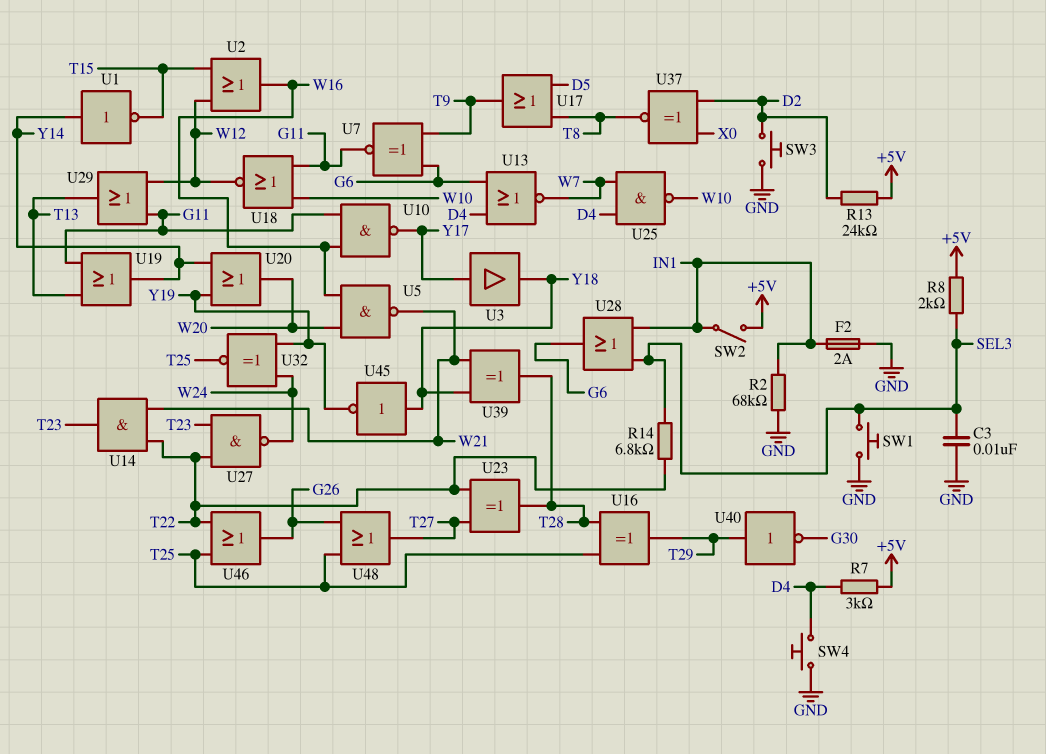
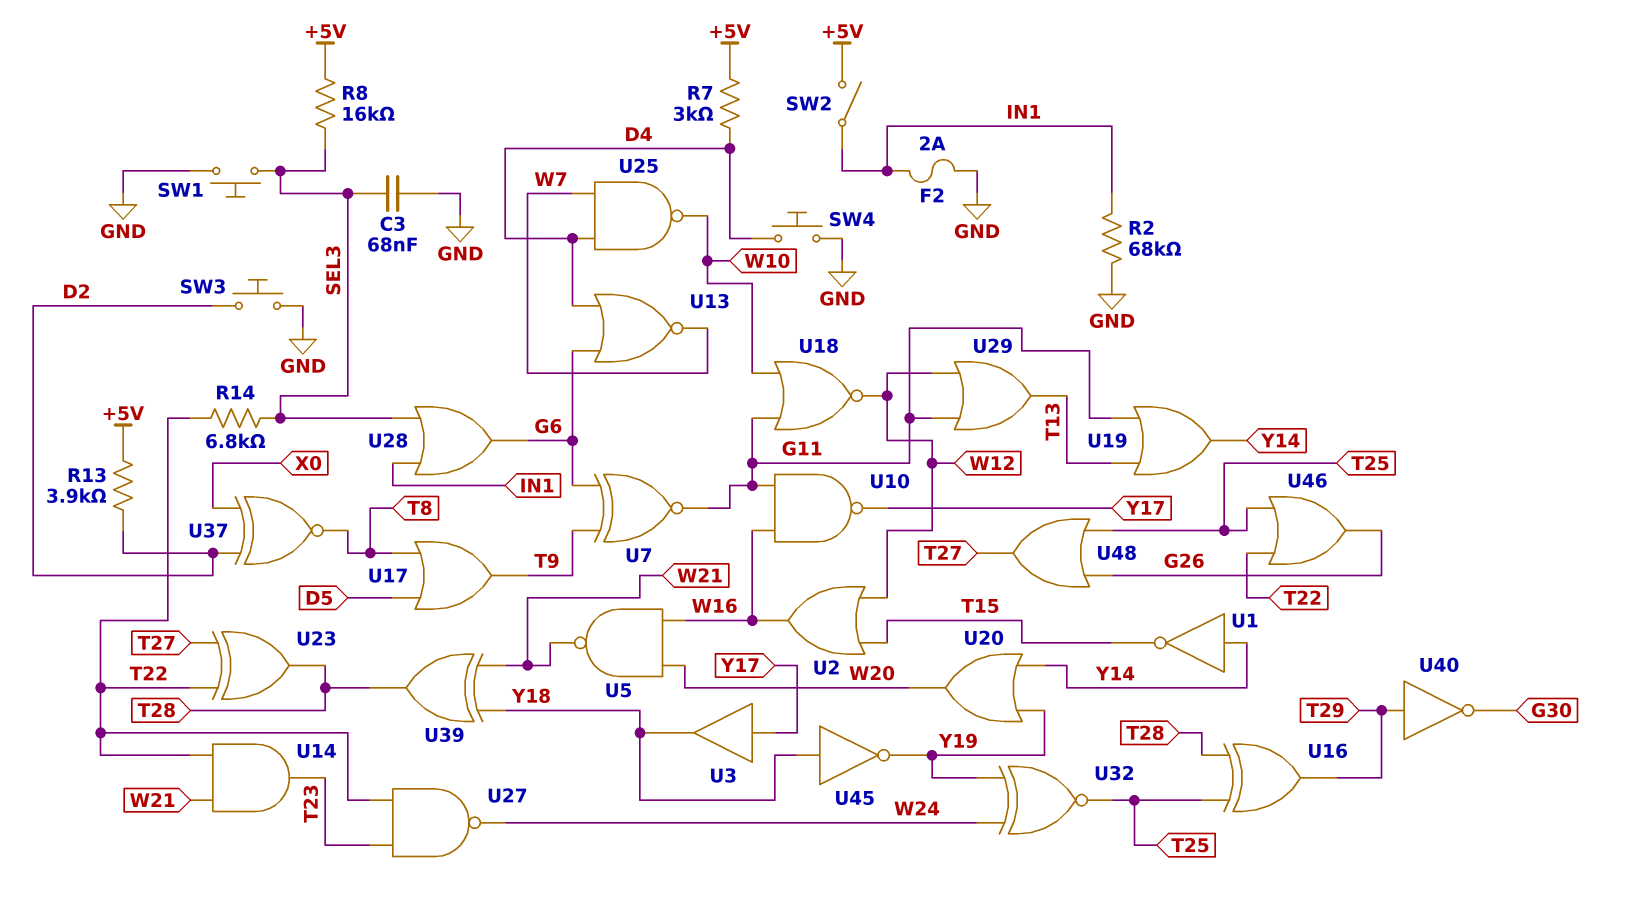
C3: 10nF (GND, SEL3) -> 68nF (GND, SEL3)
R8: 2k (+5V, SEL3) -> 16k (+5V, SEL3)
R13: 24k (+5V, D2) -> 3.9k (+5V, D2)

